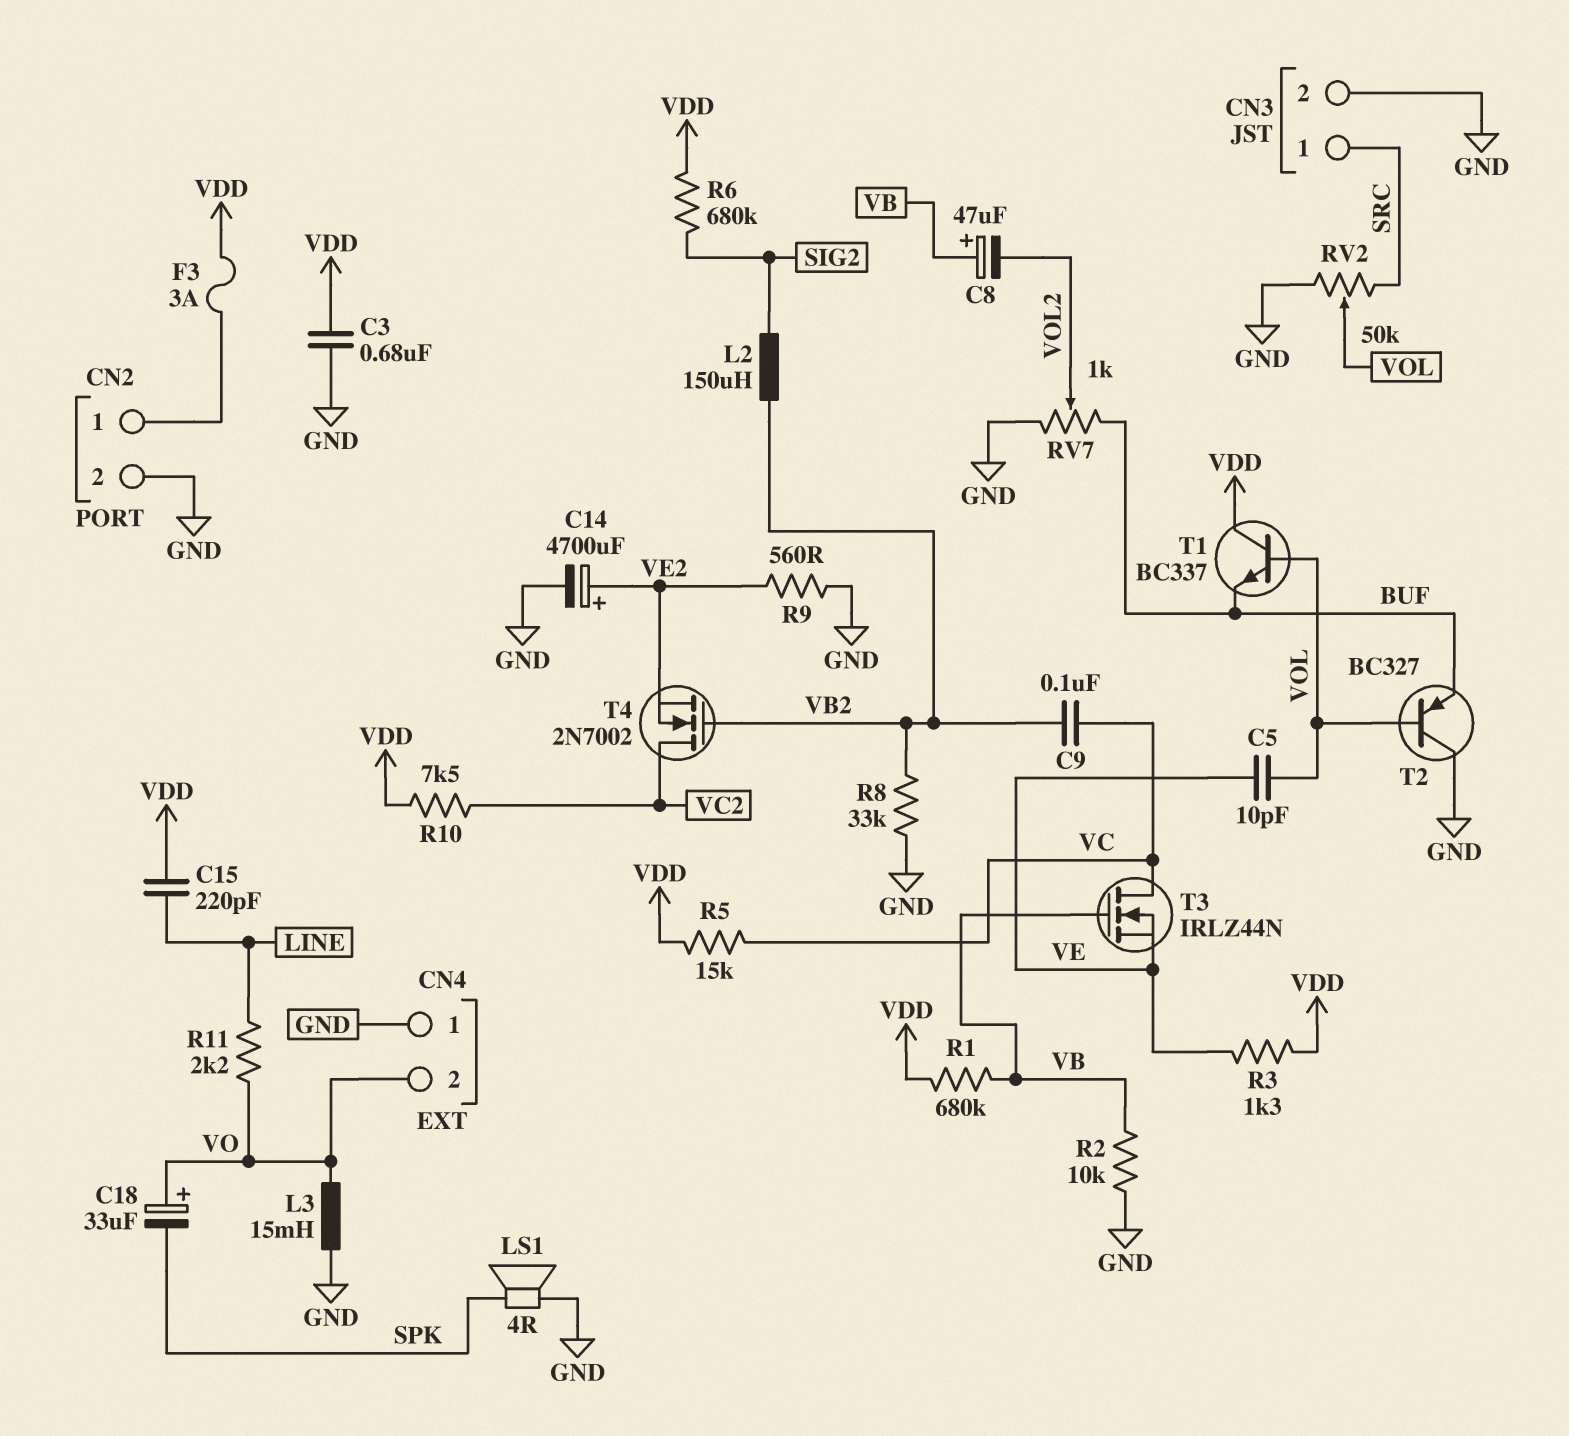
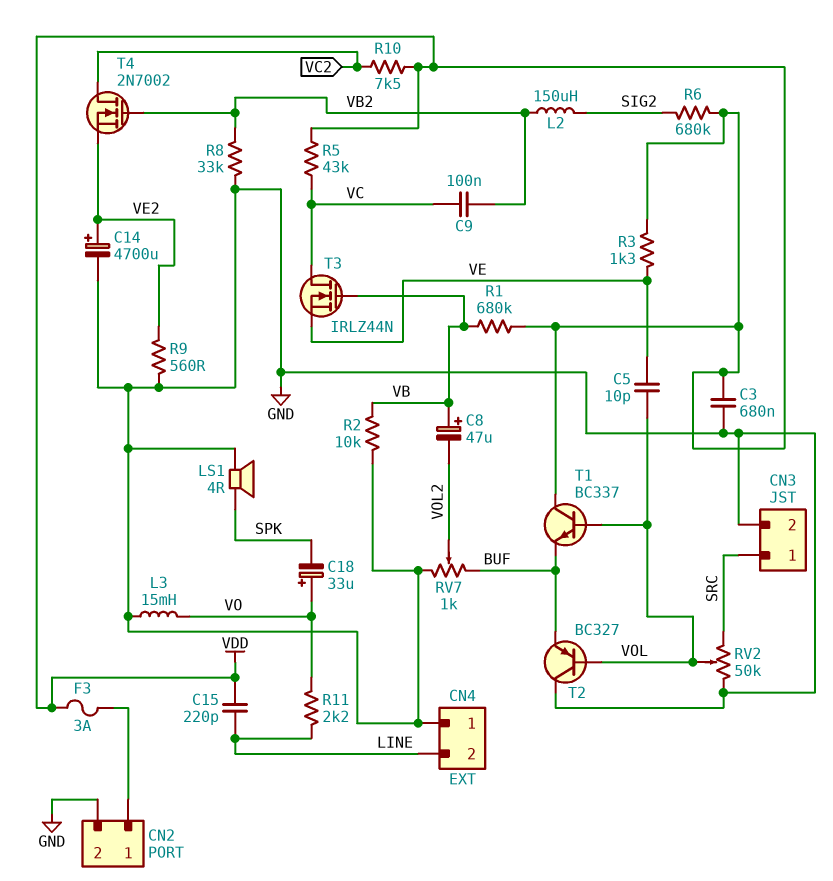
CN4 pin 2: VO -> LINE
R5: 15k (VC, VDD) -> 43k (VC, VDD)

